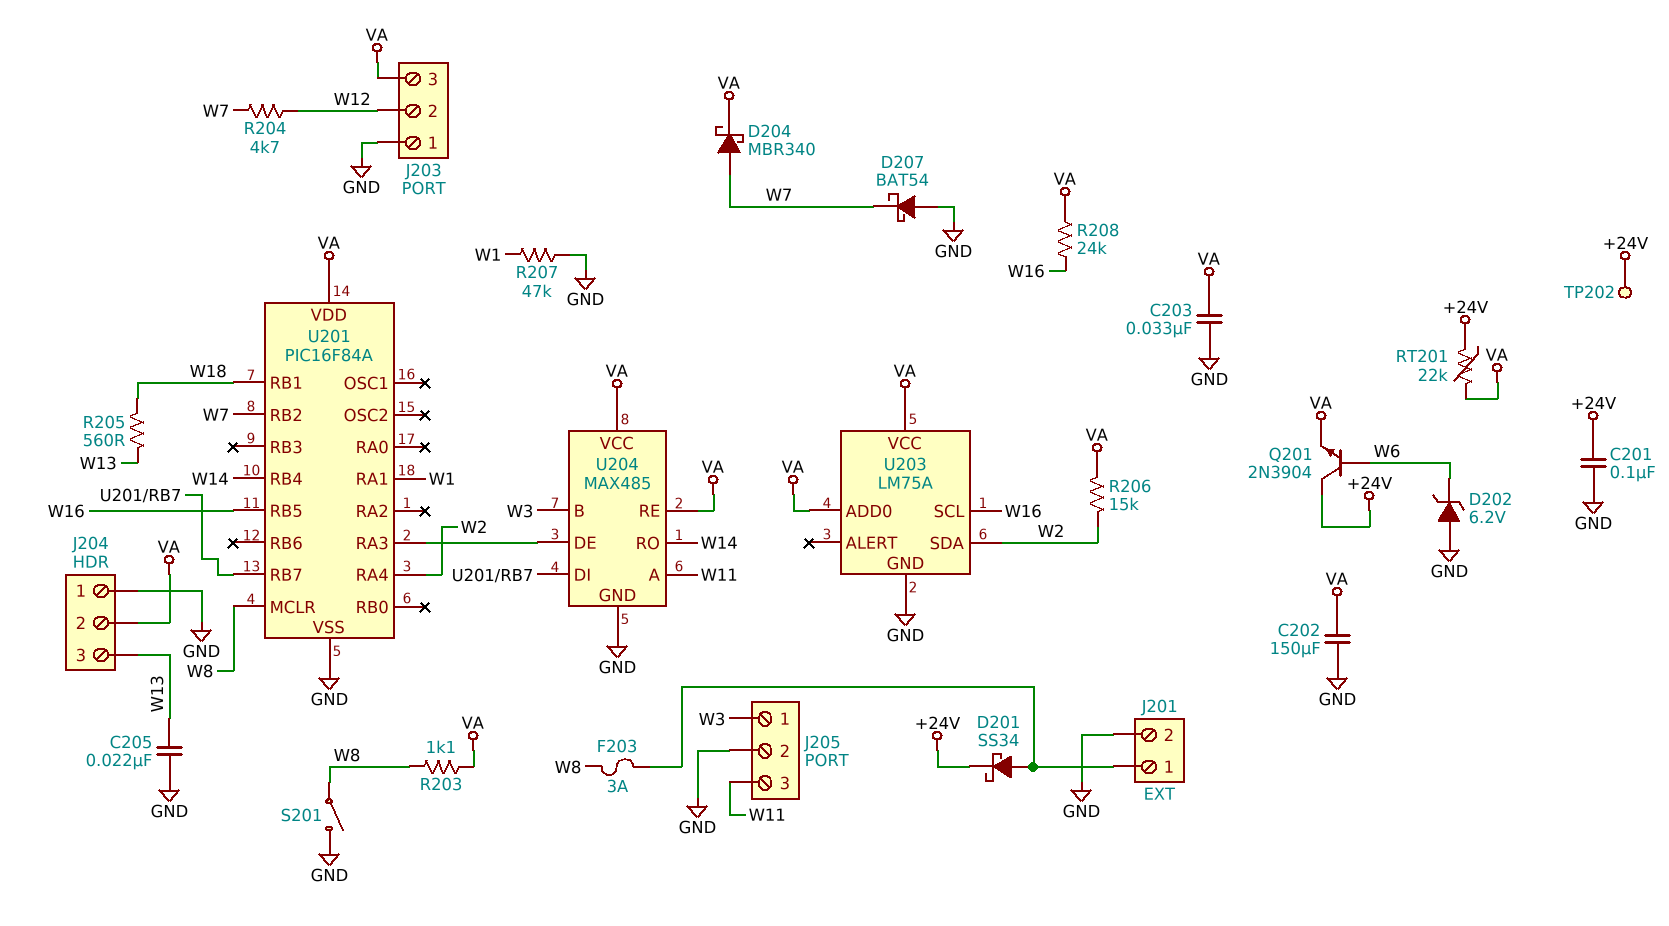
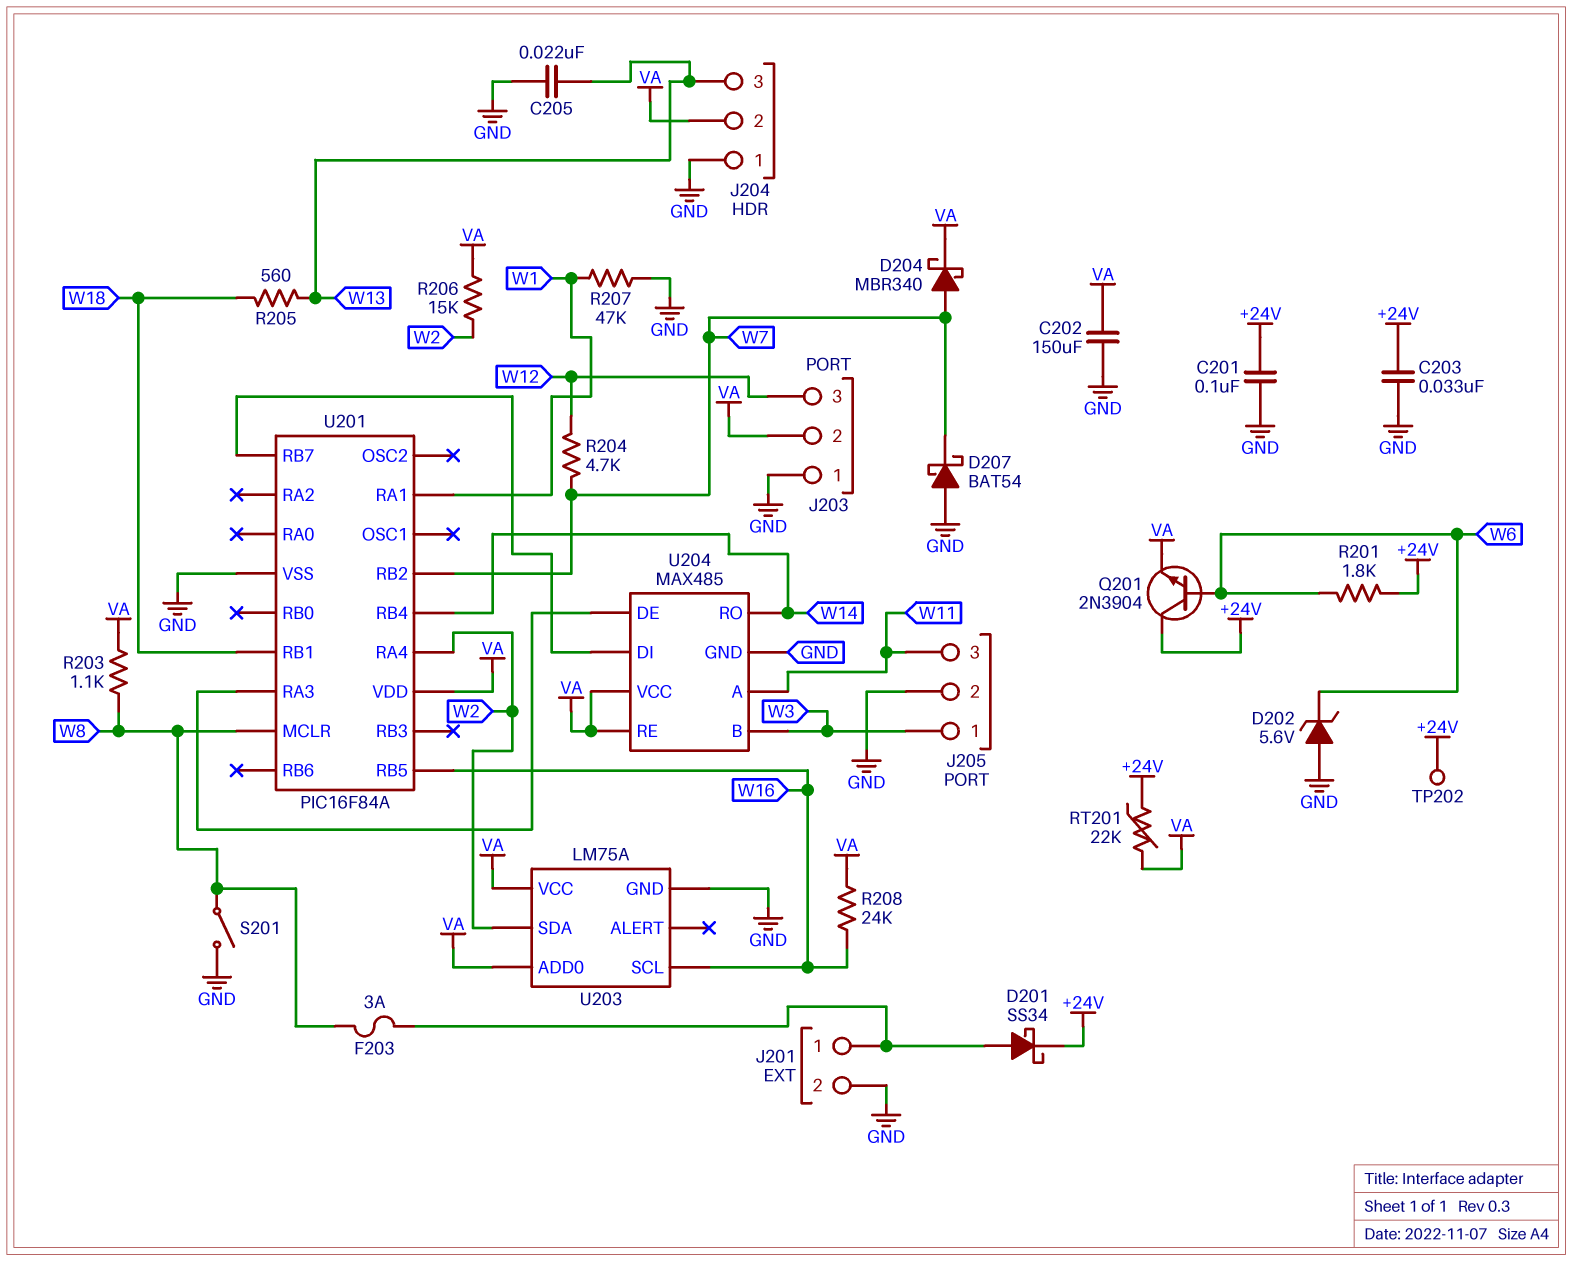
C203: 33nF (GND, VA) -> 33nF (+24V, GND)
D202: zener 6.2V (A GND, K W6) -> zener 5.6V (A GND, K W6)
J203 pin 2: W12 -> VA
J203 pin 3: VA -> W12
R201: none -> 1.8k (+24V, W6)

